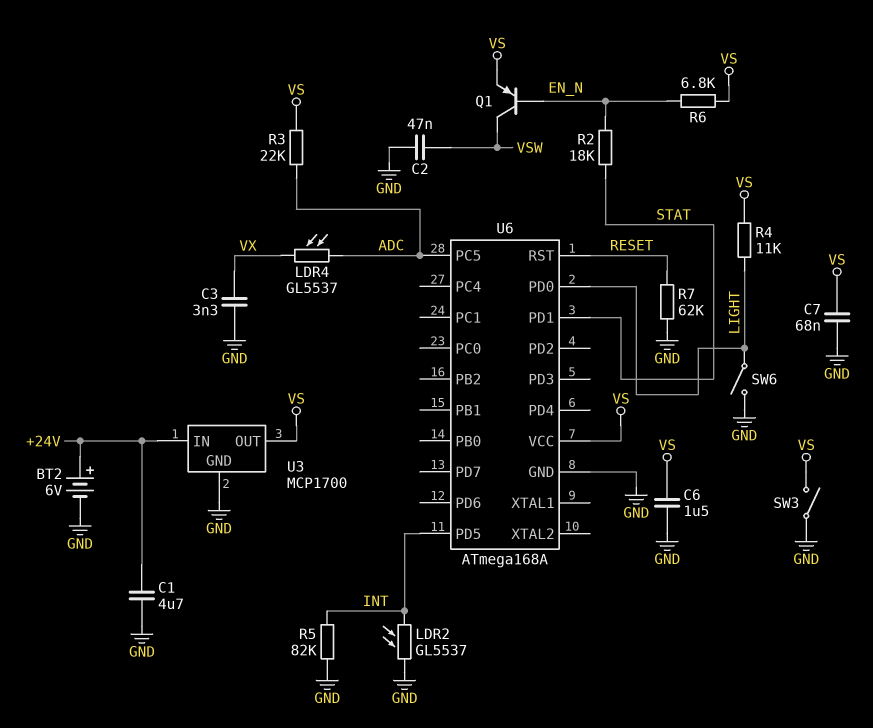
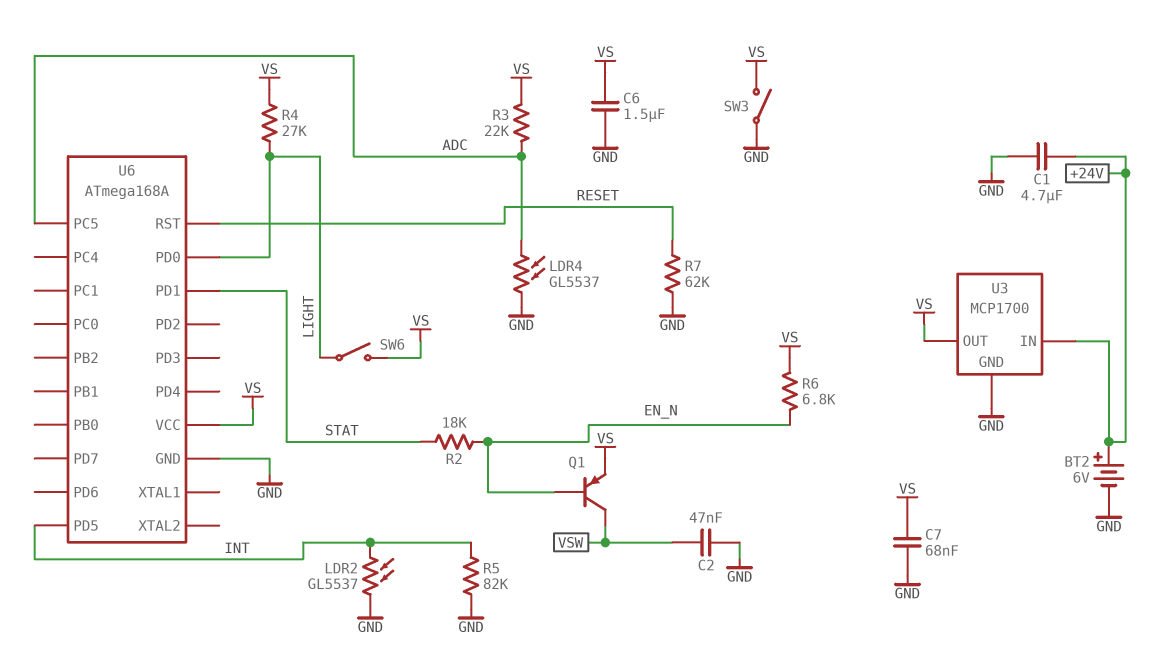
C3: 3.3nF (GND, VX) -> none
LDR4: GL5537 (ADC, VX) -> GL5537 (ADC, GND)
R4: 11k (LIGHT, VS) -> 27k (LIGHT, VS)
SW6: switch (GND, LIGHT) -> switch (LIGHT, VS)

